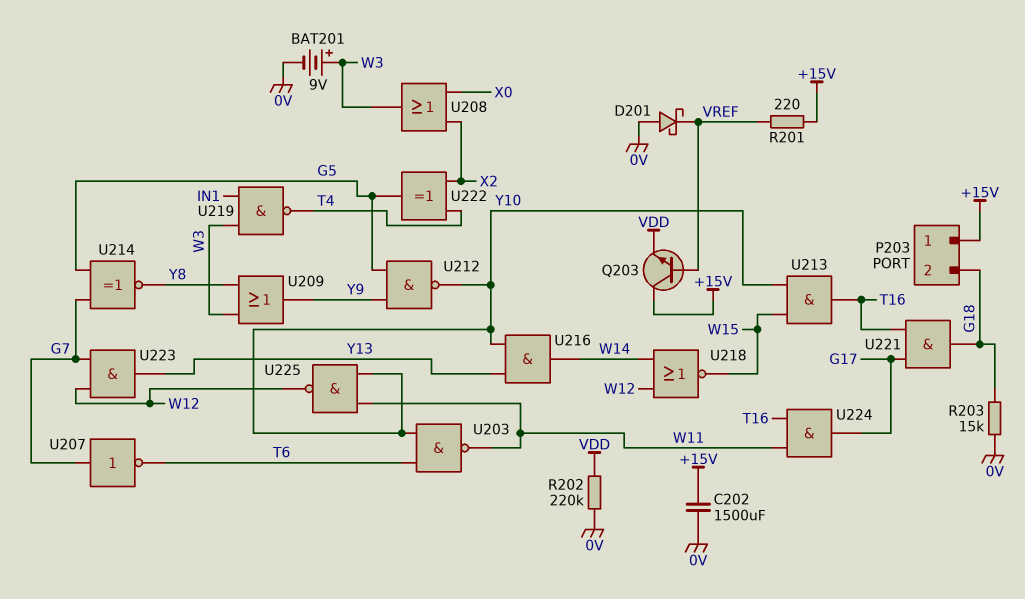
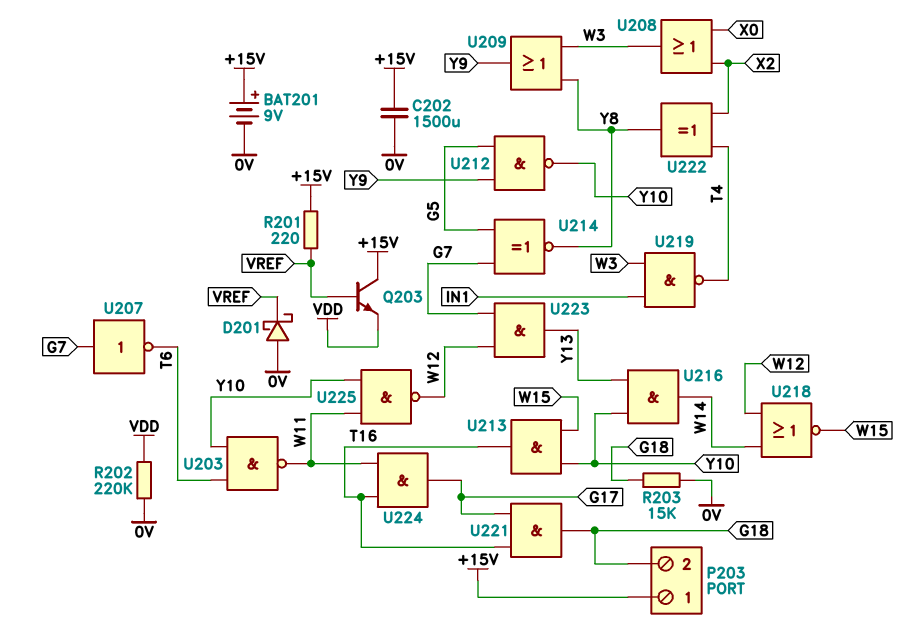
BAT201: 9V (plus W3, minus 0V) -> 9V (plus +15V, minus 0V)
U222: XOR (in T4, in X2, out G5) -> XOR (in T4, in X2, out Y8)

